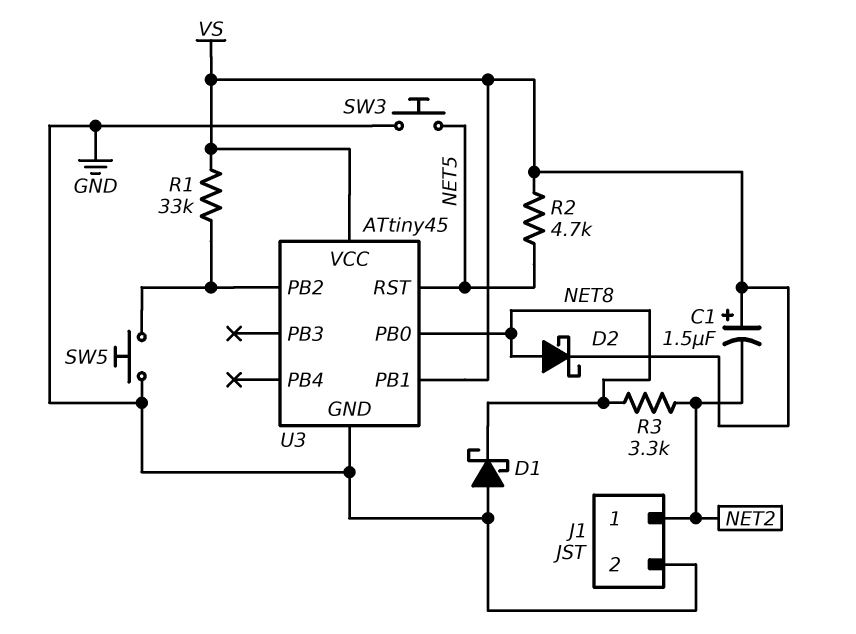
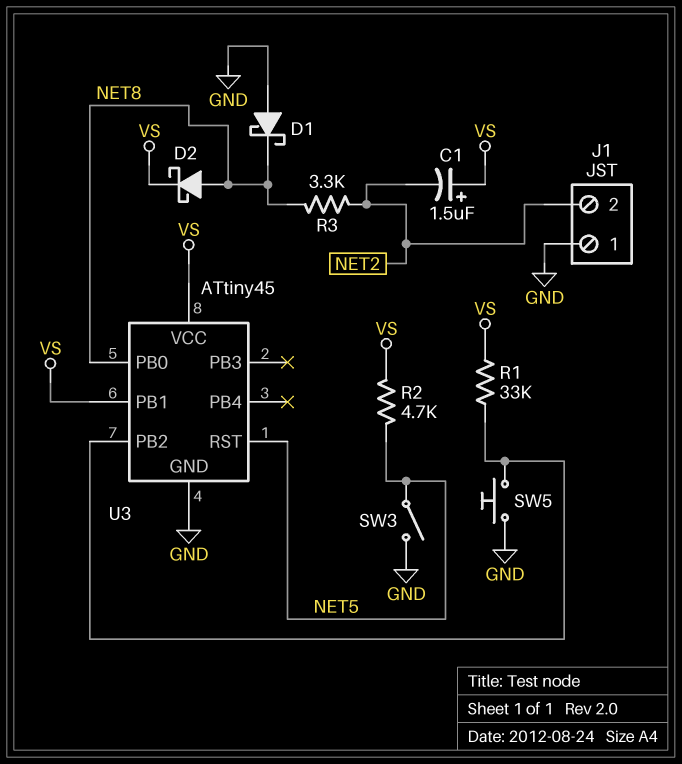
J1 pin 1: NET2 -> GND
J1 pin 2: GND -> NET2
SW3: button (GND, NET5) -> switch (GND, NET5)

